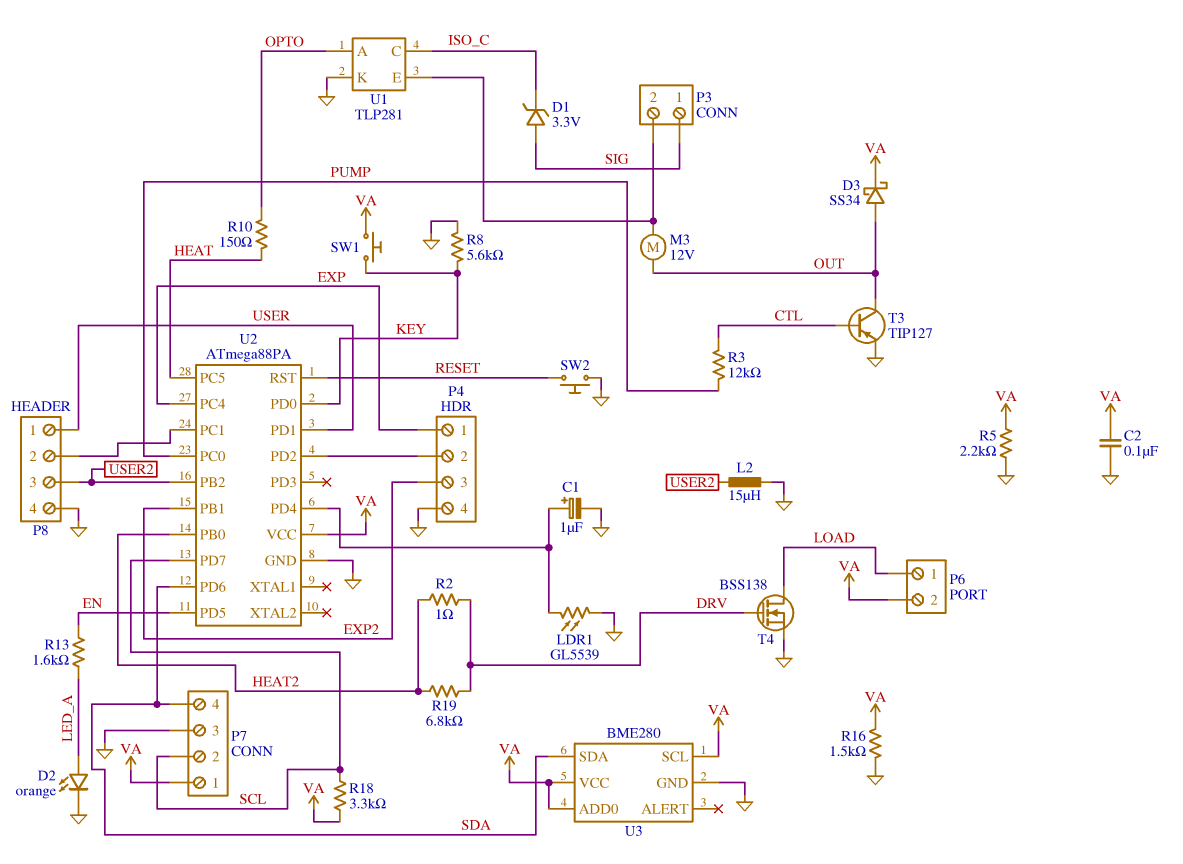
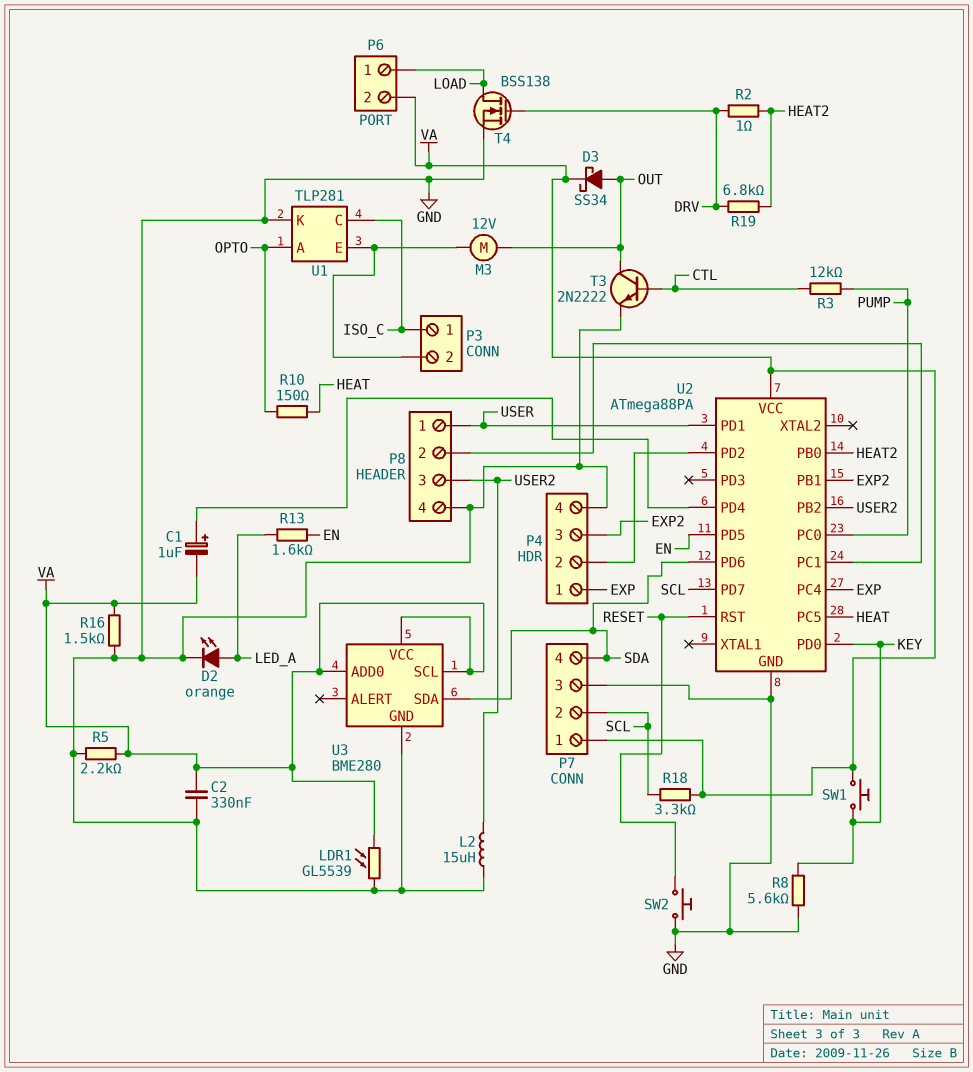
C1: 1uF (plus U2/PD4, minus GND) -> 1uF (plus U2/PD4, minus VA)
C2: 100nF (GND, VA) -> 330nF (GND, VA)
D1: zener 3.3V (A SIG, K ISO_C) -> none
LDR1: GL5539 (GND, U2/PD4) -> GL5539 (GND, VA)
P3 pin 1: SIG -> ISO_C
T3: PNP TIP127 (B CTL, C OUT, E GND) -> NPN 2N2222 (B CTL, C OUT, E GND)

